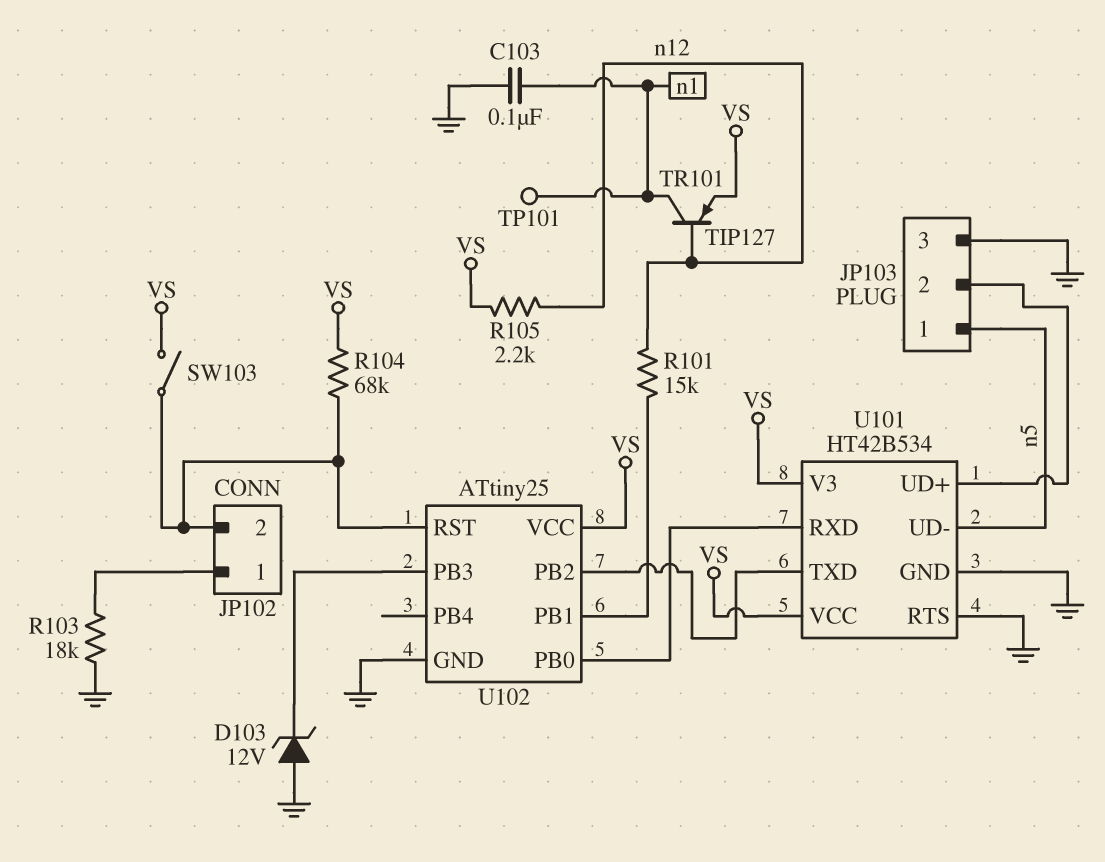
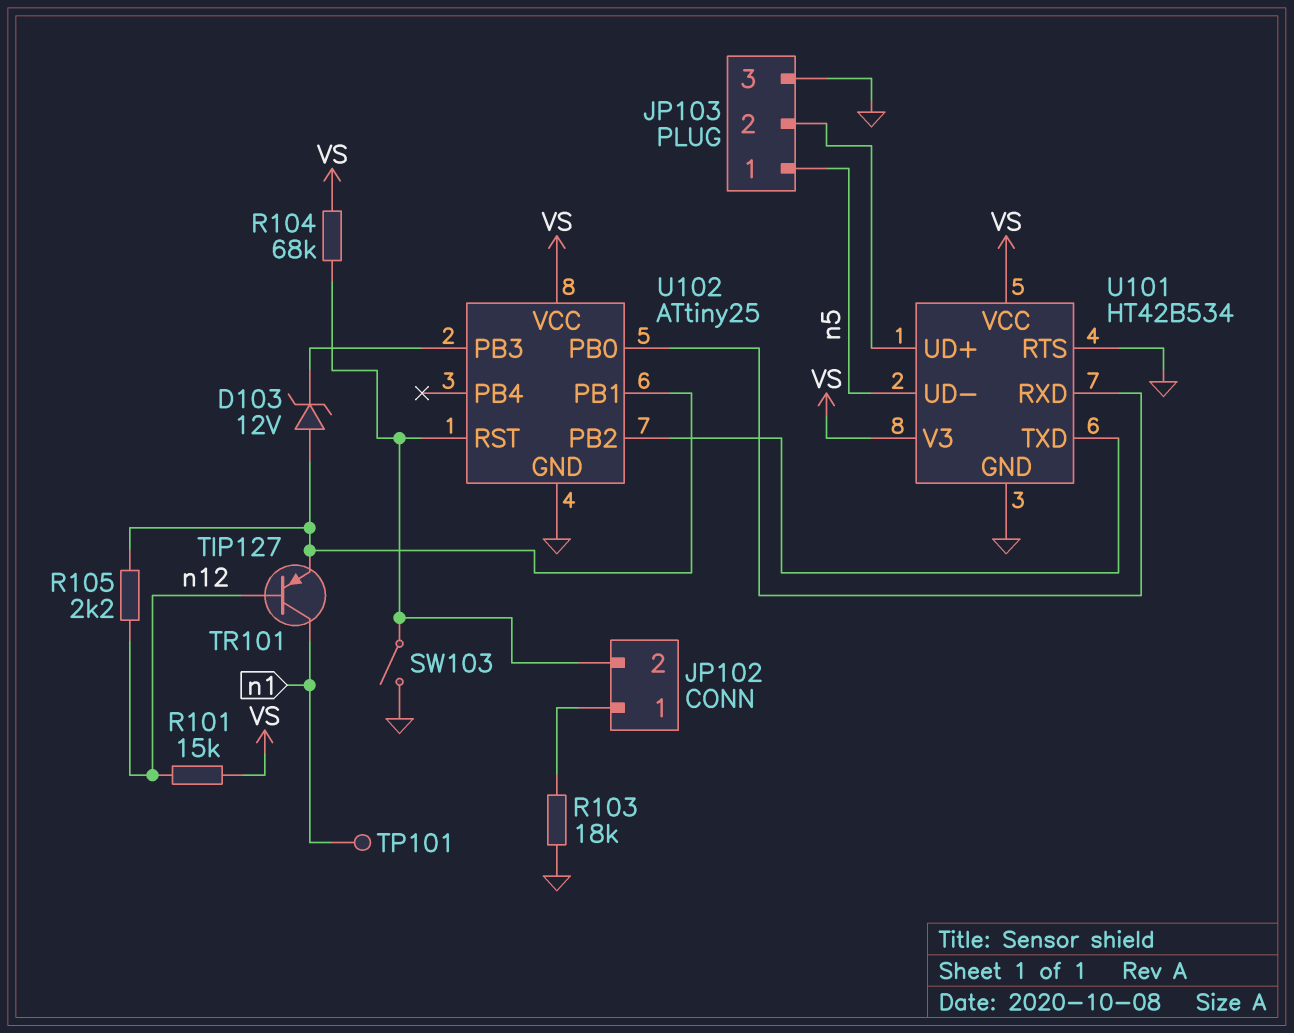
C103: 100nF (GND, n1) -> none
D103: zener 12V (A GND, K U102/PB3) -> zener 12V (A U102/PB1, K U102/PB3)
R101: 15k (U102/PB1, n12) -> 15k (VS, n12)
R105: 2.2k (VS, n12) -> 2.2k (U102/PB1, n12)
SW103: switch (JP102/2, VS) -> switch (GND, JP102/2)
TR101: PNP TIP127 (B n12, C n1, E VS) -> PNP TIP127 (B n12, C n1, E U102/PB1)

